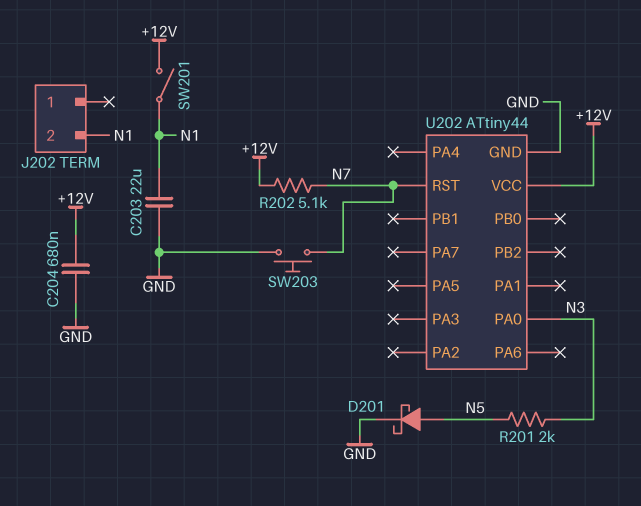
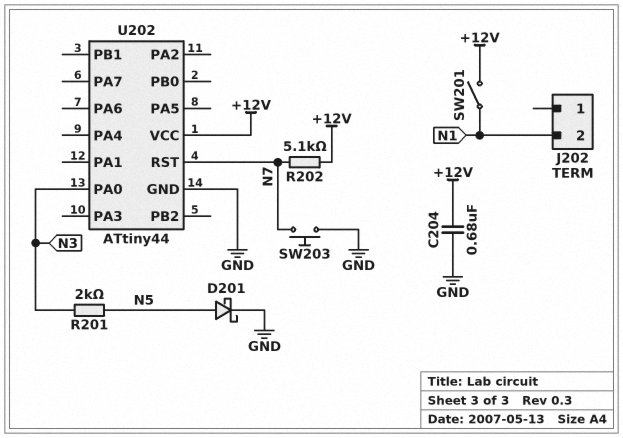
C203: 22uF (GND, N1) -> none

